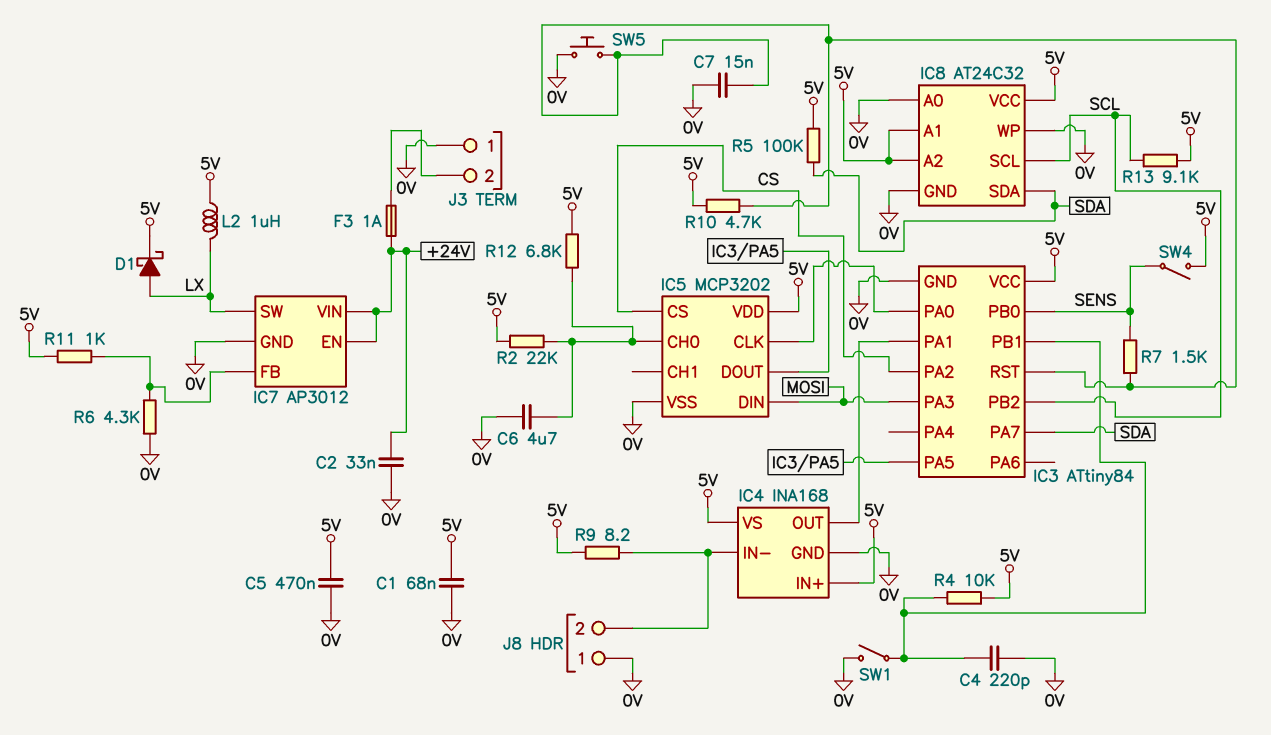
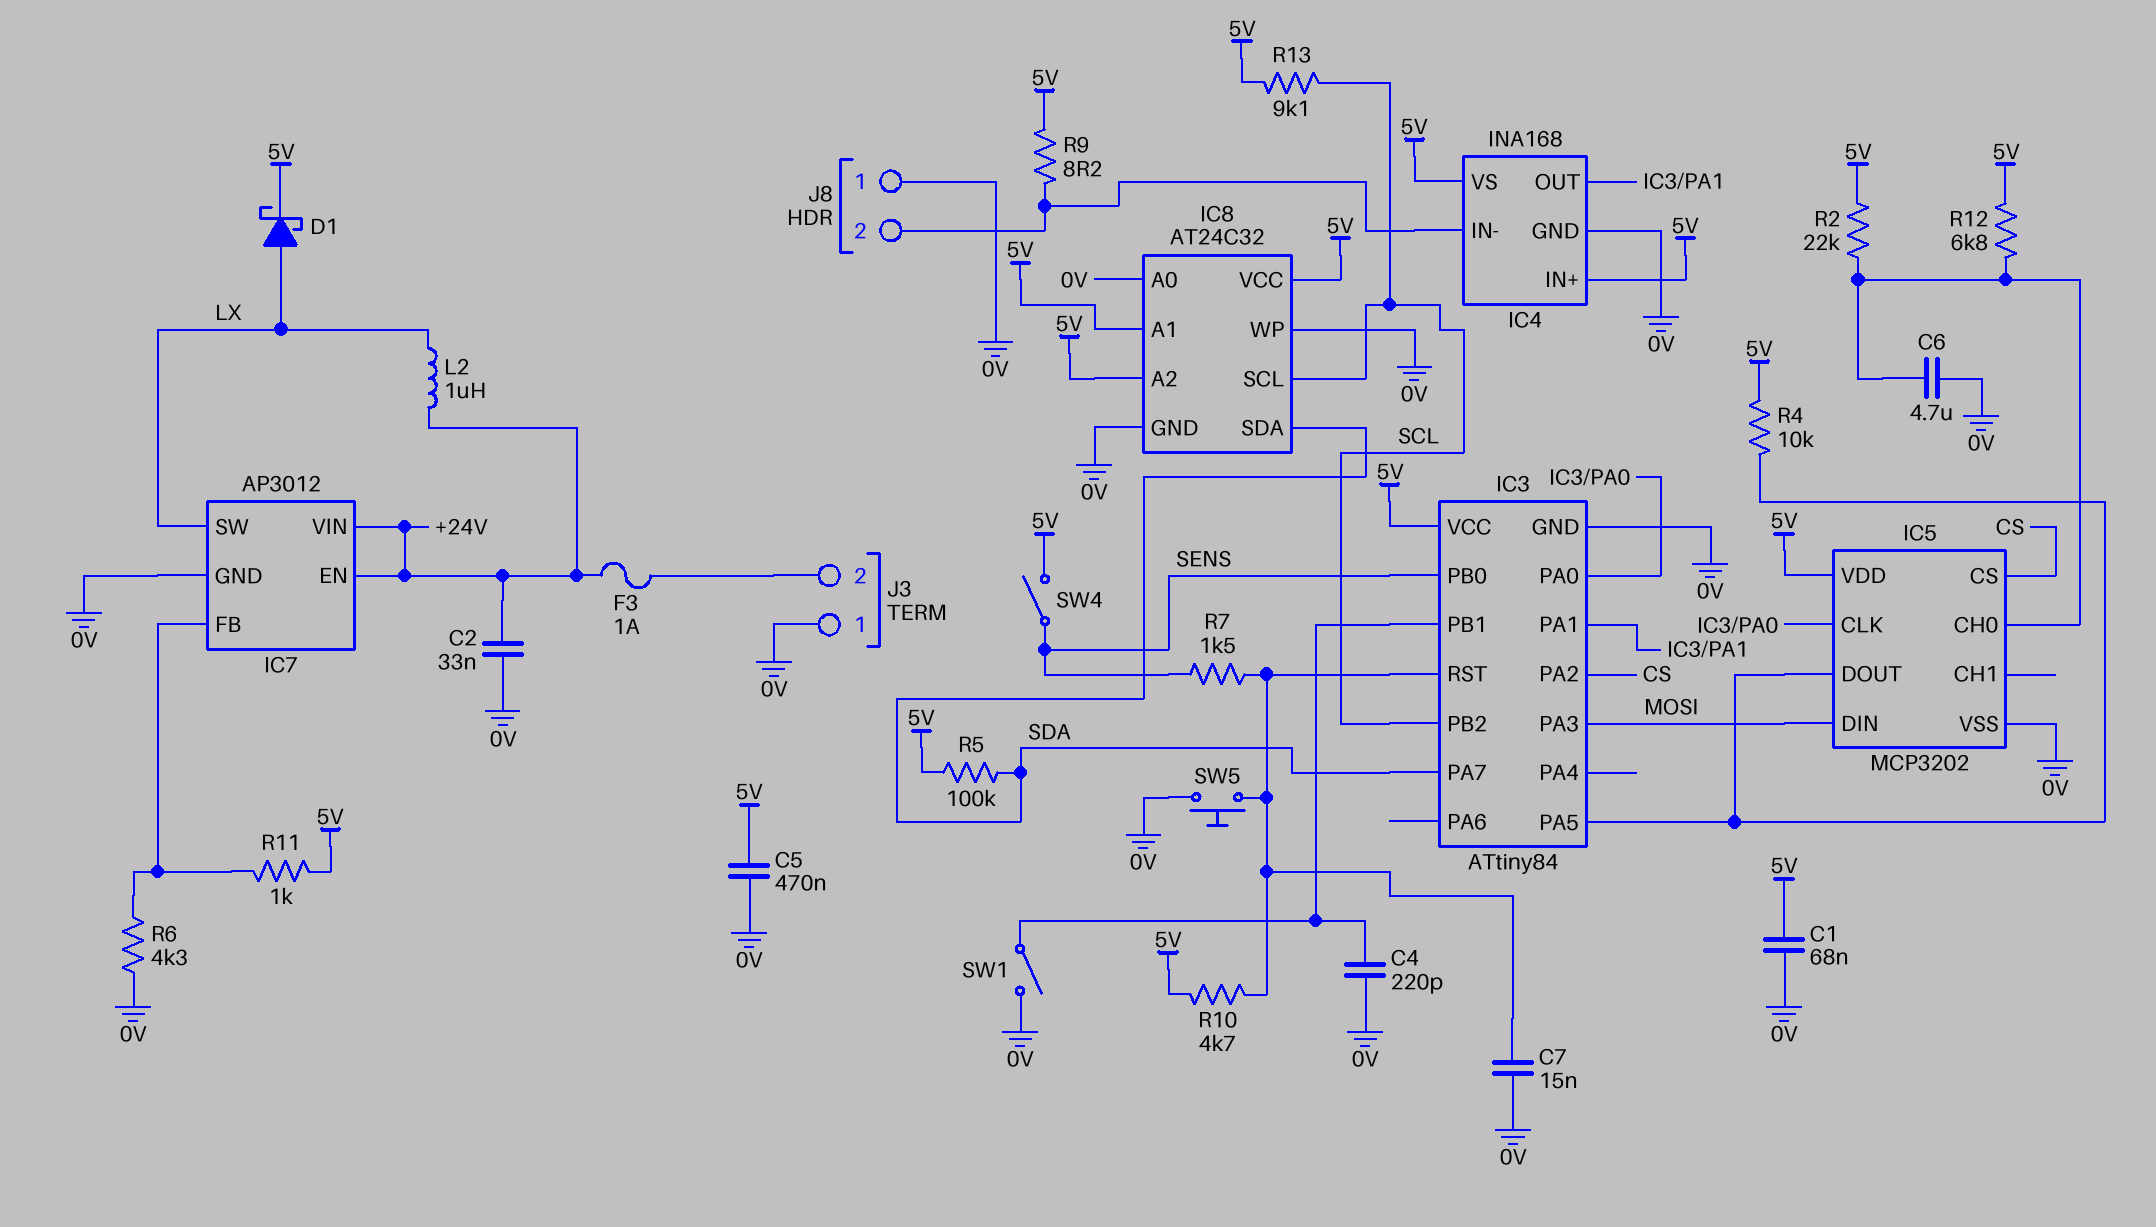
L2: 1uH (5V, LX) -> 1uH (+24V, LX)
R4: 10k (5V, IC3/PB1) -> 10k (5V, IC3/PA5)

